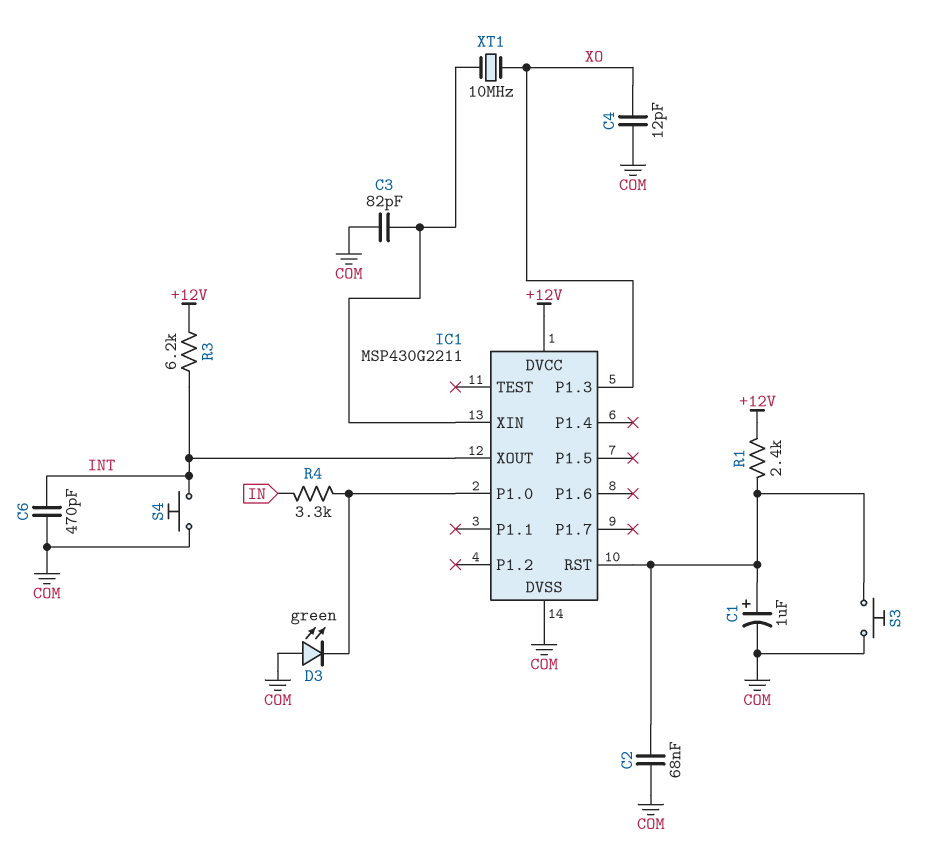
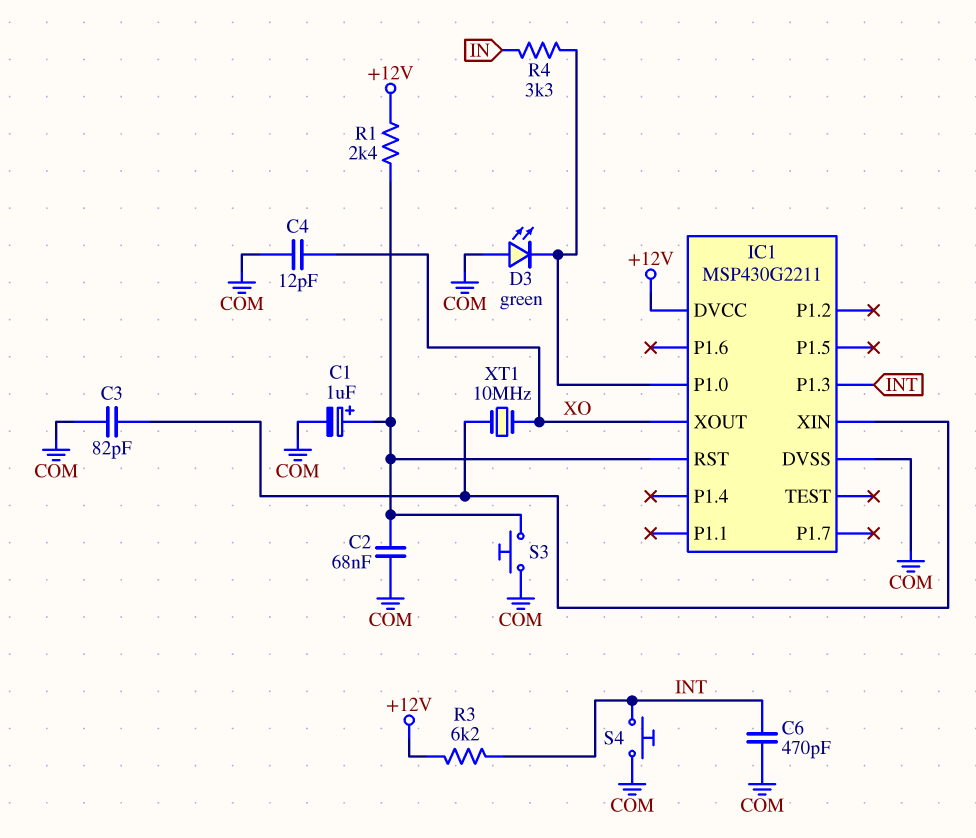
IC1 pin P1.3: XO -> INT
IC1 pin XOUT: INT -> XO

